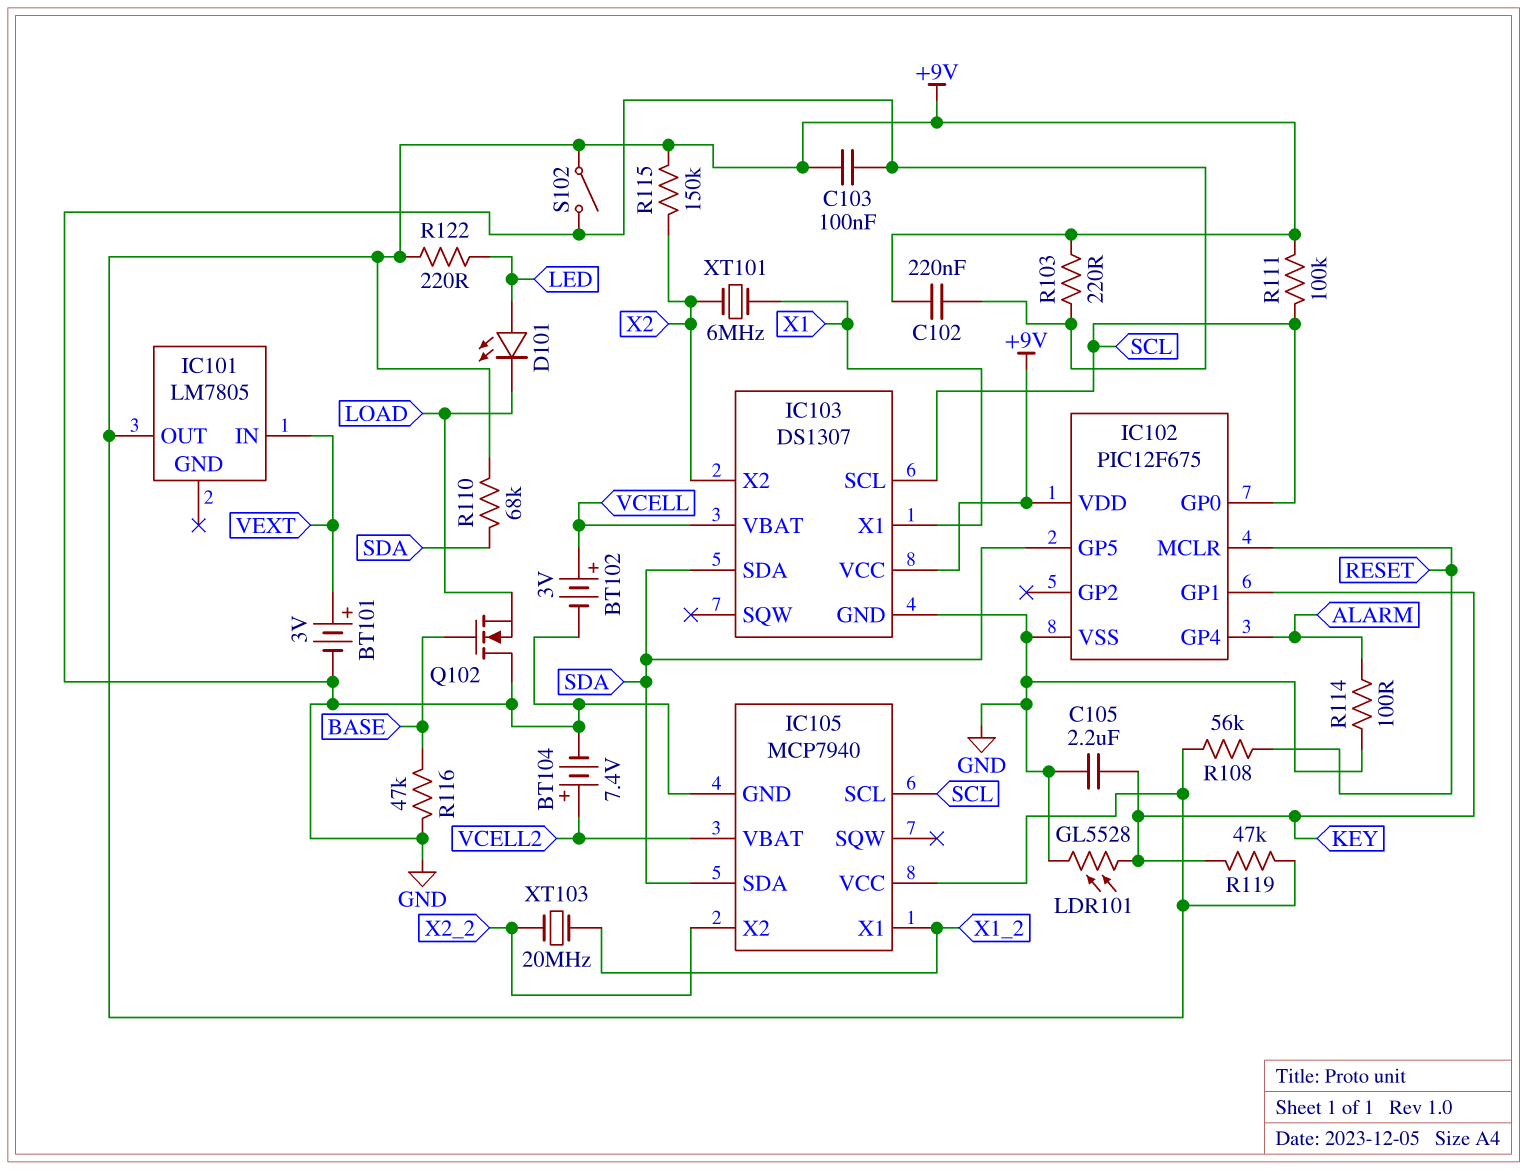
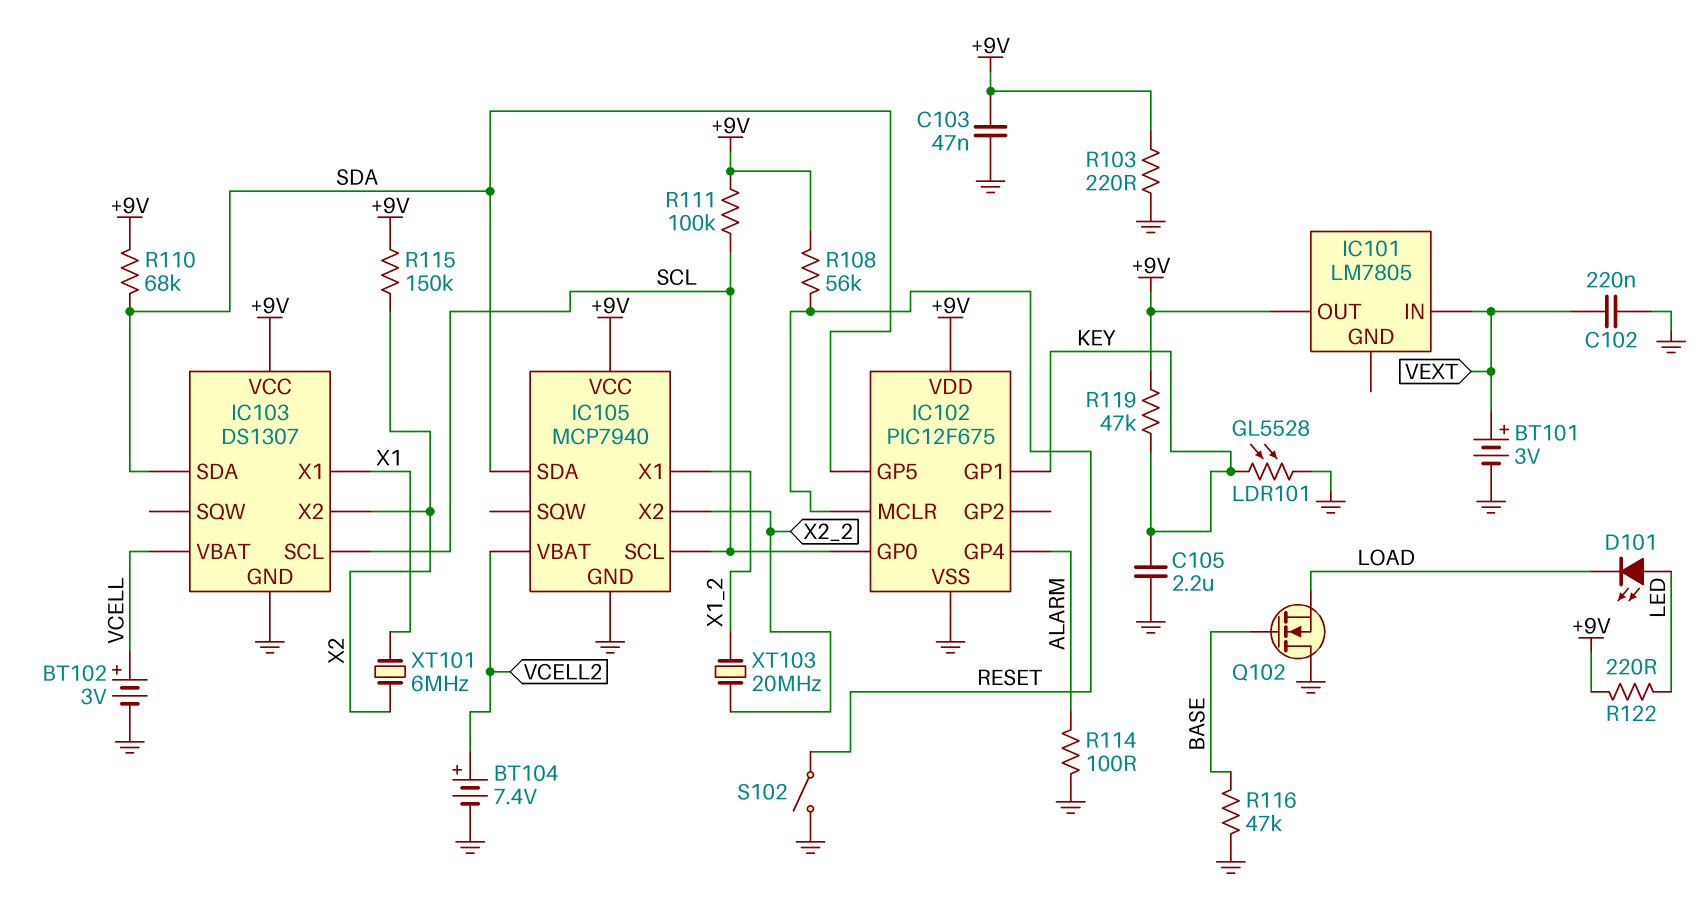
C102: 220nF (+9V, GND) -> 220nF (GND, VEXT)
C103: 100nF (+9V, GND) -> 47nF (+9V, GND)
S102: switch (+9V, GND) -> switch (GND, RESET)

